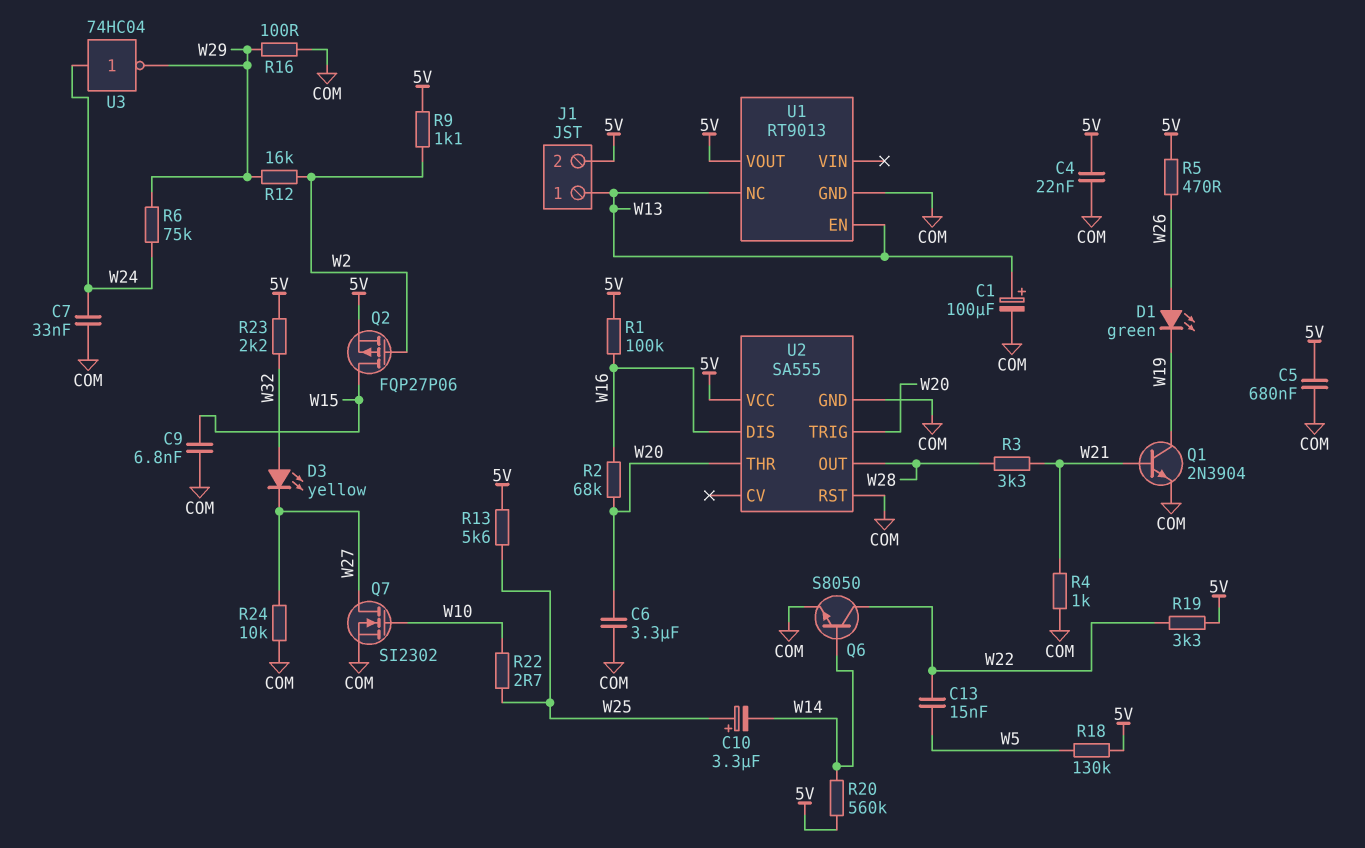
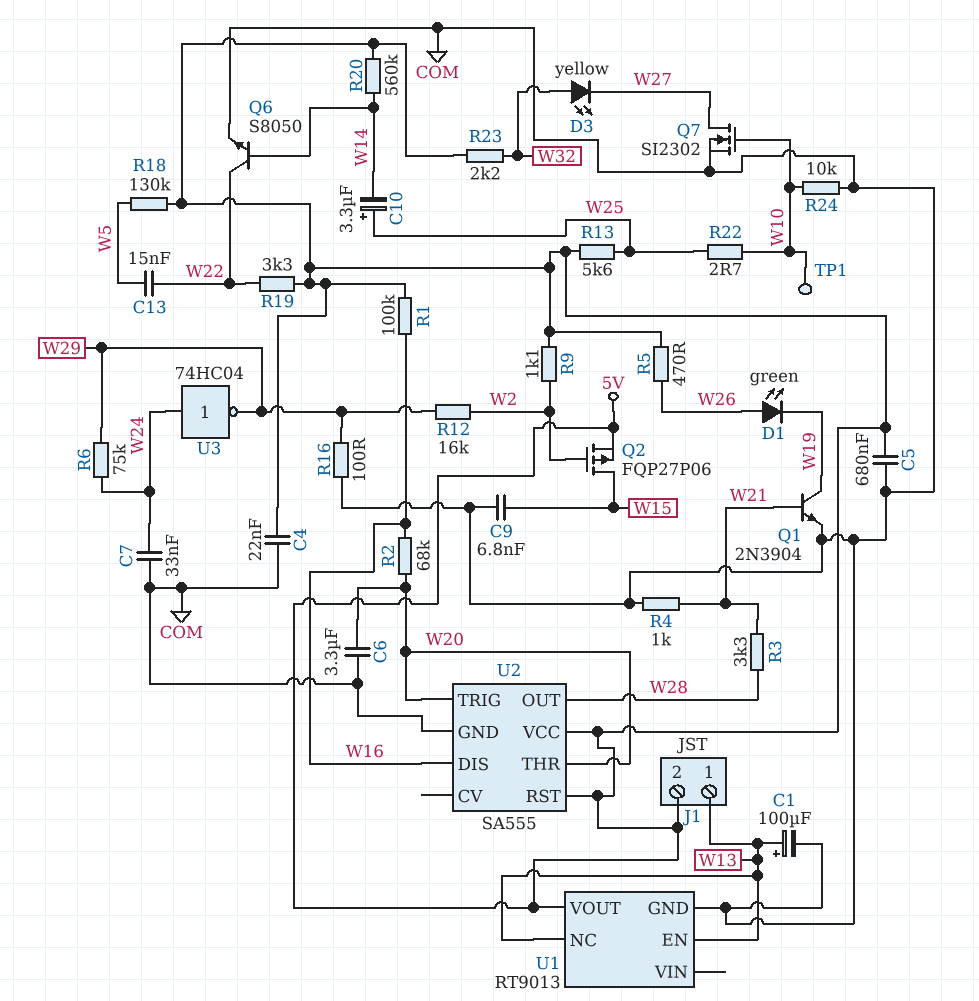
R24: 10k (COM, W27) -> 10k (COM, W10)
TP1: none -> test point (W10)
U2 pin RST: COM -> 5V

